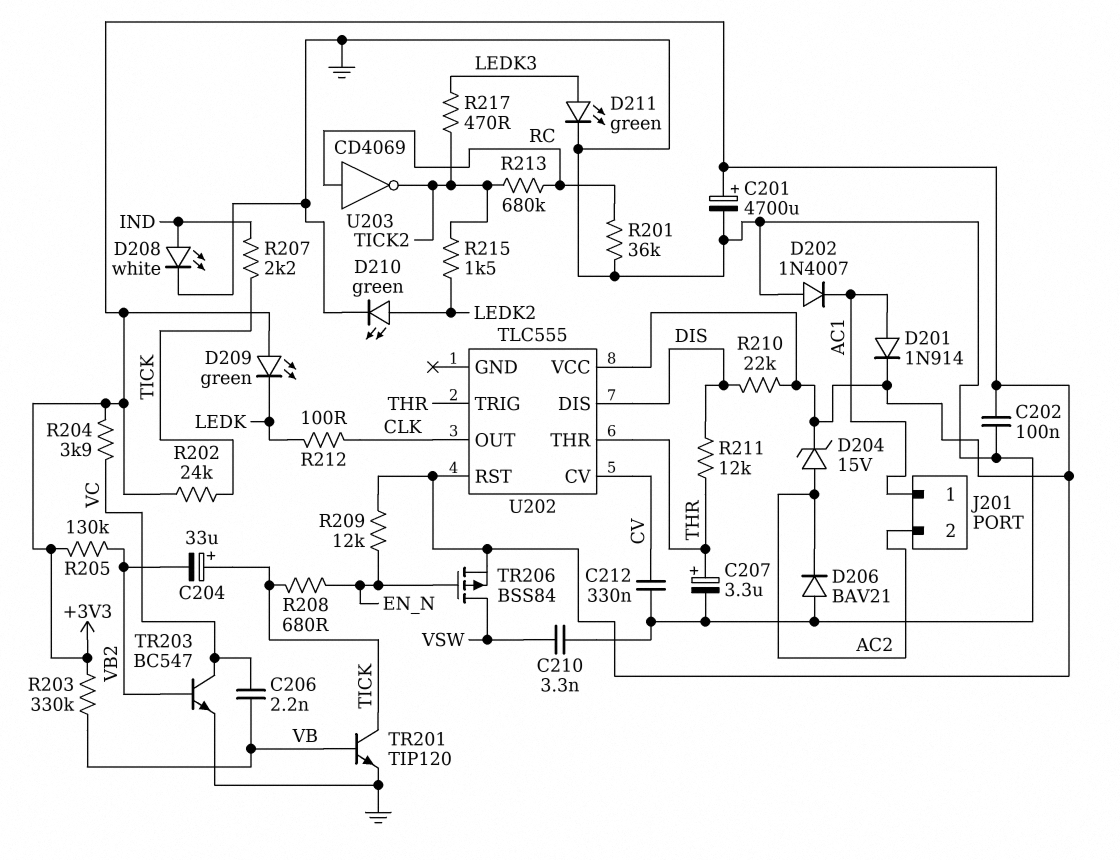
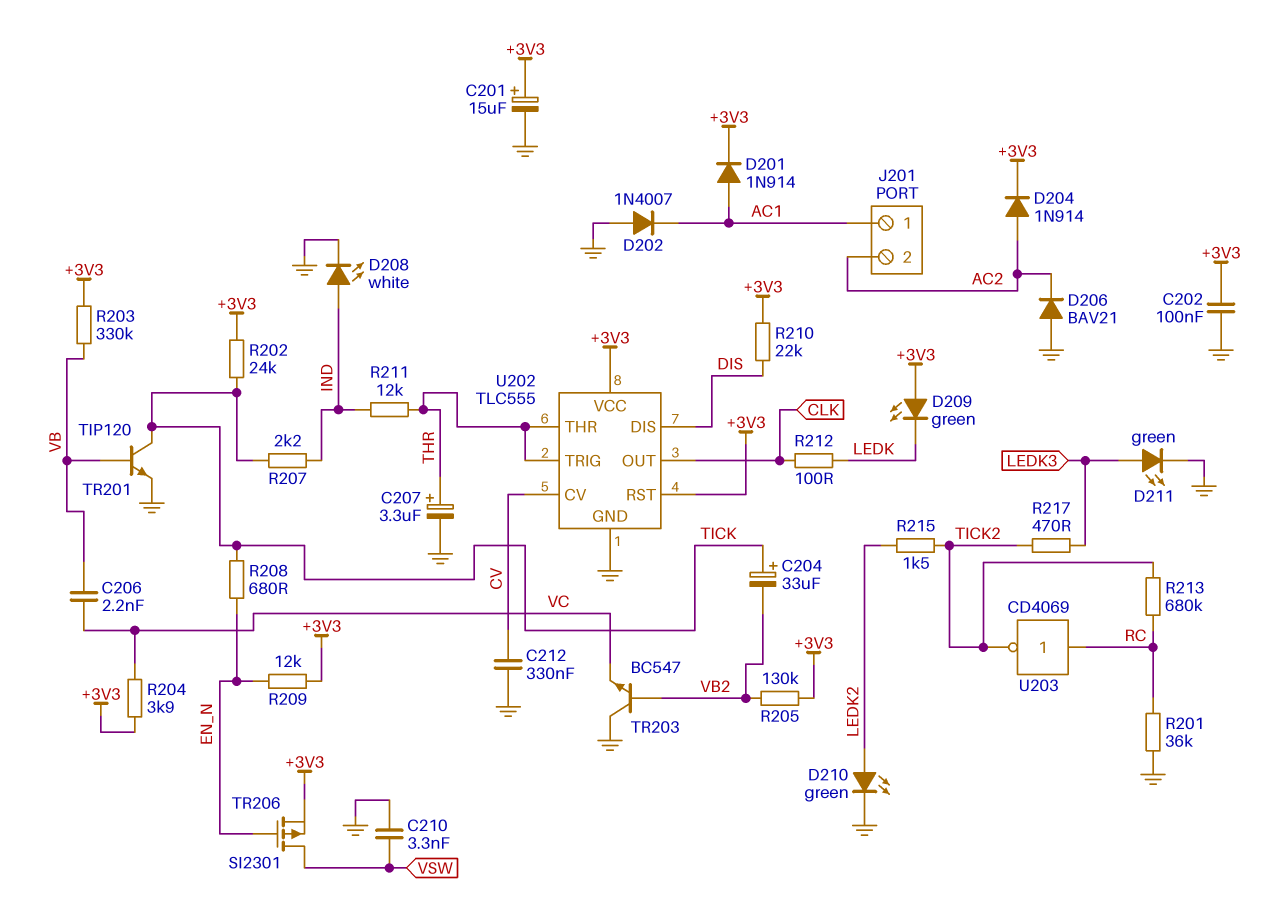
C201: 4700uF (plus +3V3, minus GND) -> 15uF (plus +3V3, minus GND)
D204: zener 15V (A AC2, K +3V3) -> diode 1N914 (A AC2, K +3V3)
R211: 12k (DIS, THR) -> 12k (IND, THR)
TR203: NPN BC547 (B VB2, C VC, E GND) -> NPN BC547 (B VB2, C GND, E VC)
TR206: PMOS BSS84 (G EN_N, D VSW, S +3V3) -> PMOS SI2301 (G EN_N, D VSW, S +3V3)
U202 pin GND: none -> GND

